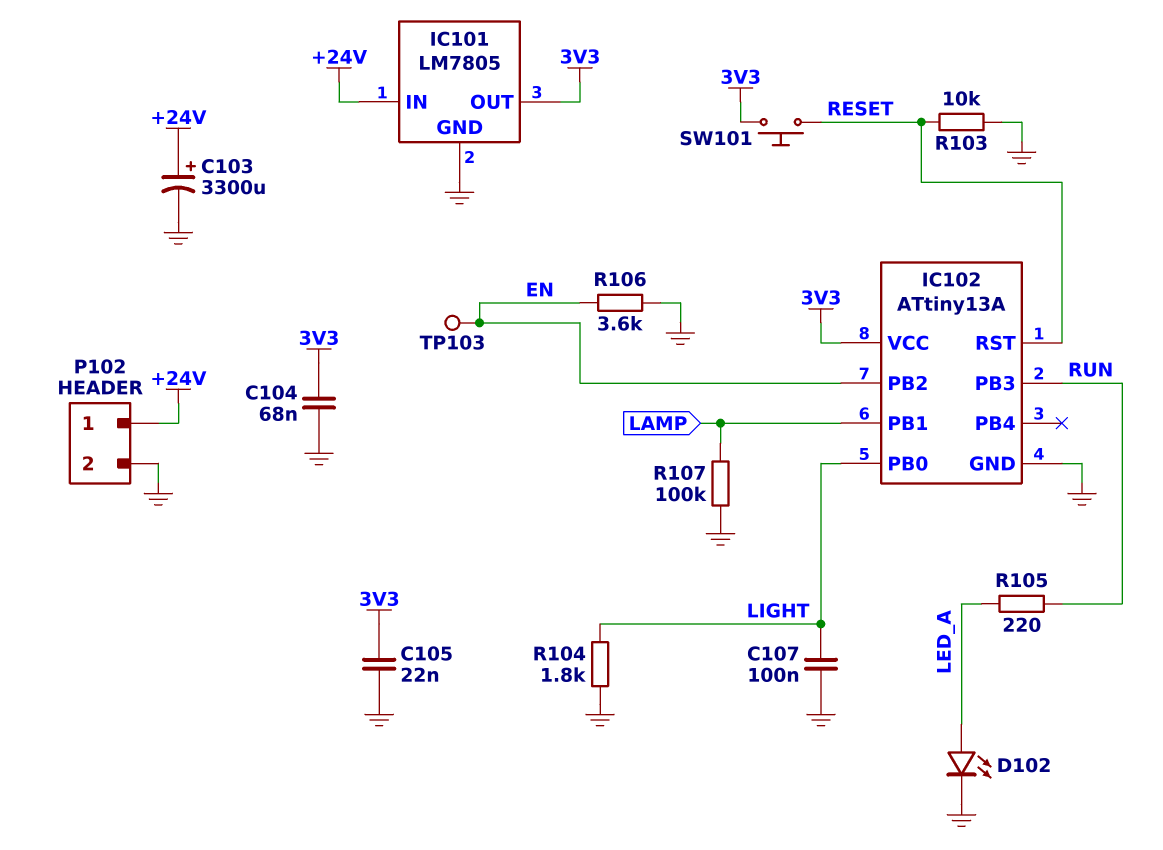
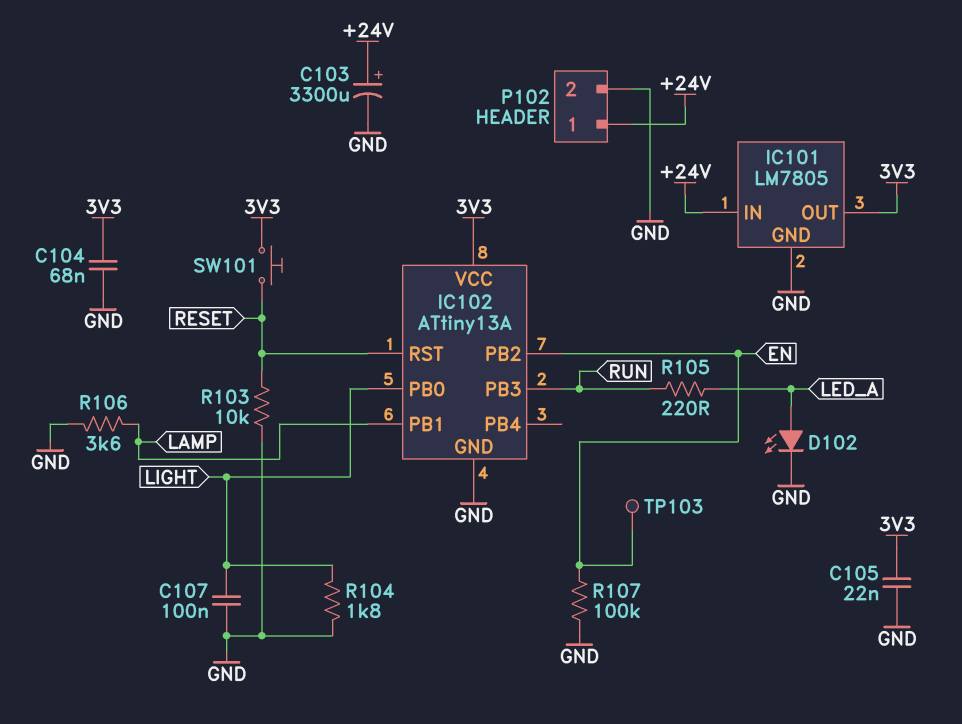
R106: 3.6k (EN, GND) -> 3.6k (GND, LAMP)
R107: 100k (GND, LAMP) -> 100k (EN, GND)

